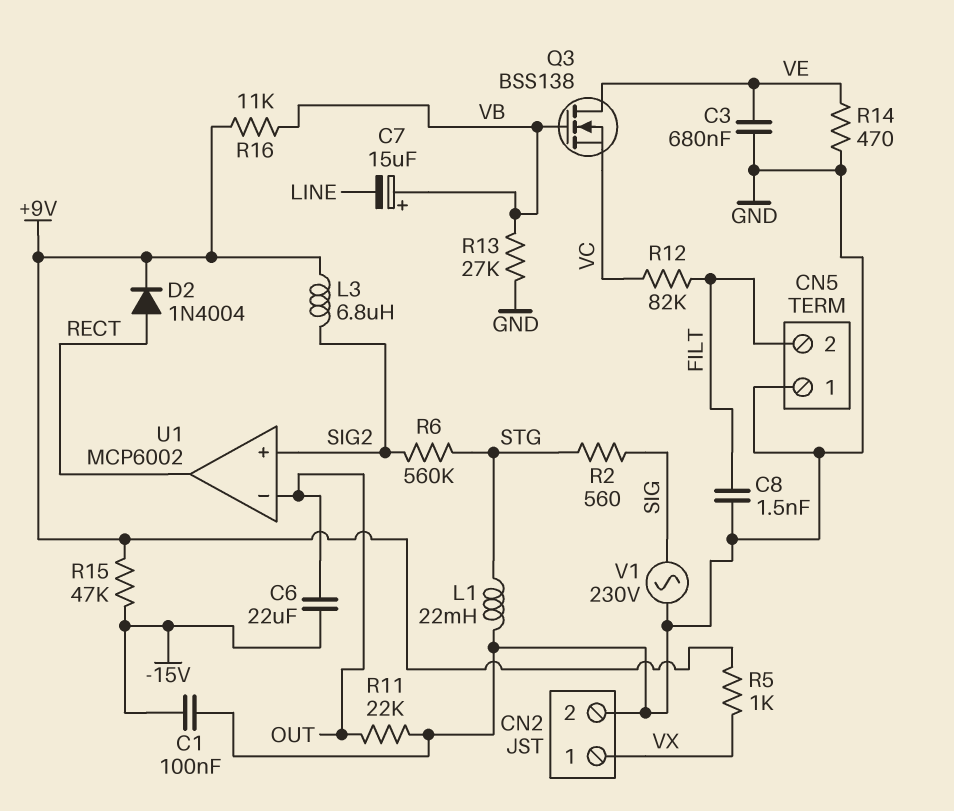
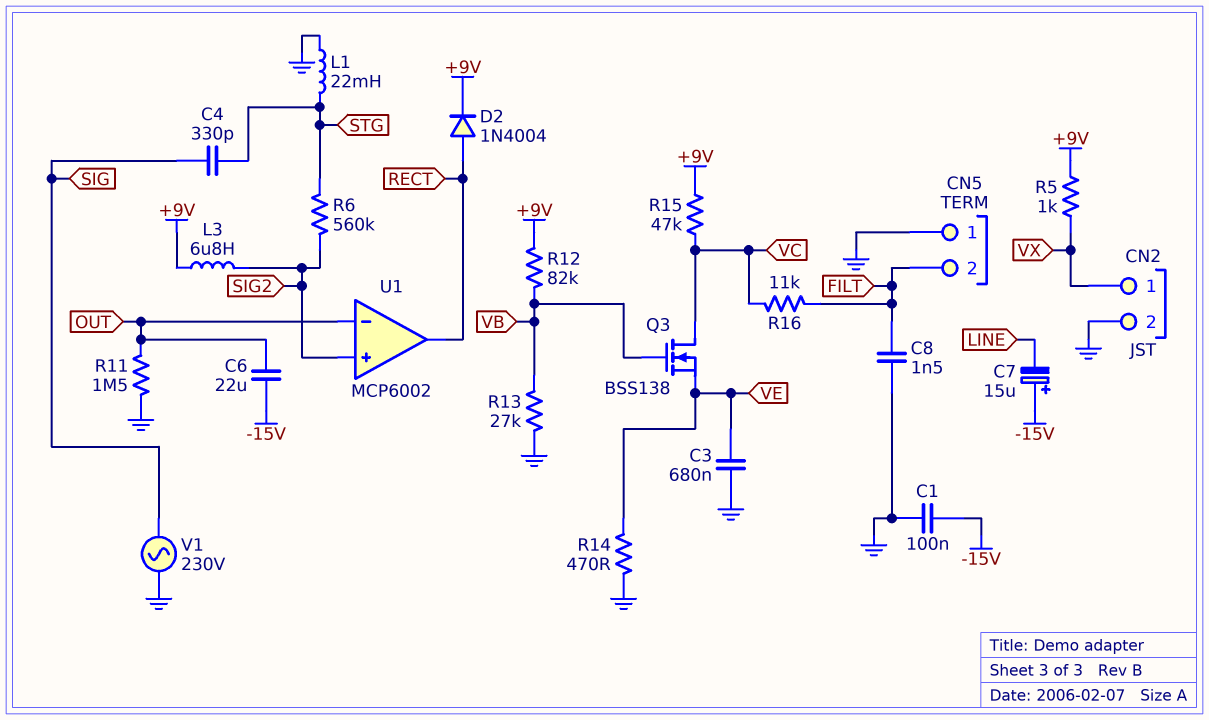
C4: none -> 330pF (SIG, STG)
C7: 15uF (plus VB, minus LINE) -> 15uF (plus -15V, minus LINE)
Q3: NMOS BSS138 (G VB, D VE, S VC) -> NMOS BSS138 (G VB, D VC, S VE)
R2: 560 (SIG, STG) -> none
R11: 22k (GND, OUT) -> 1.5M (GND, OUT)
R12: 82k (FILT, VC) -> 82k (+9V, VB)
R15: 47k (+9V, -15V) -> 47k (+9V, VC)
R16: 11k (+9V, VB) -> 11k (FILT, VC)

